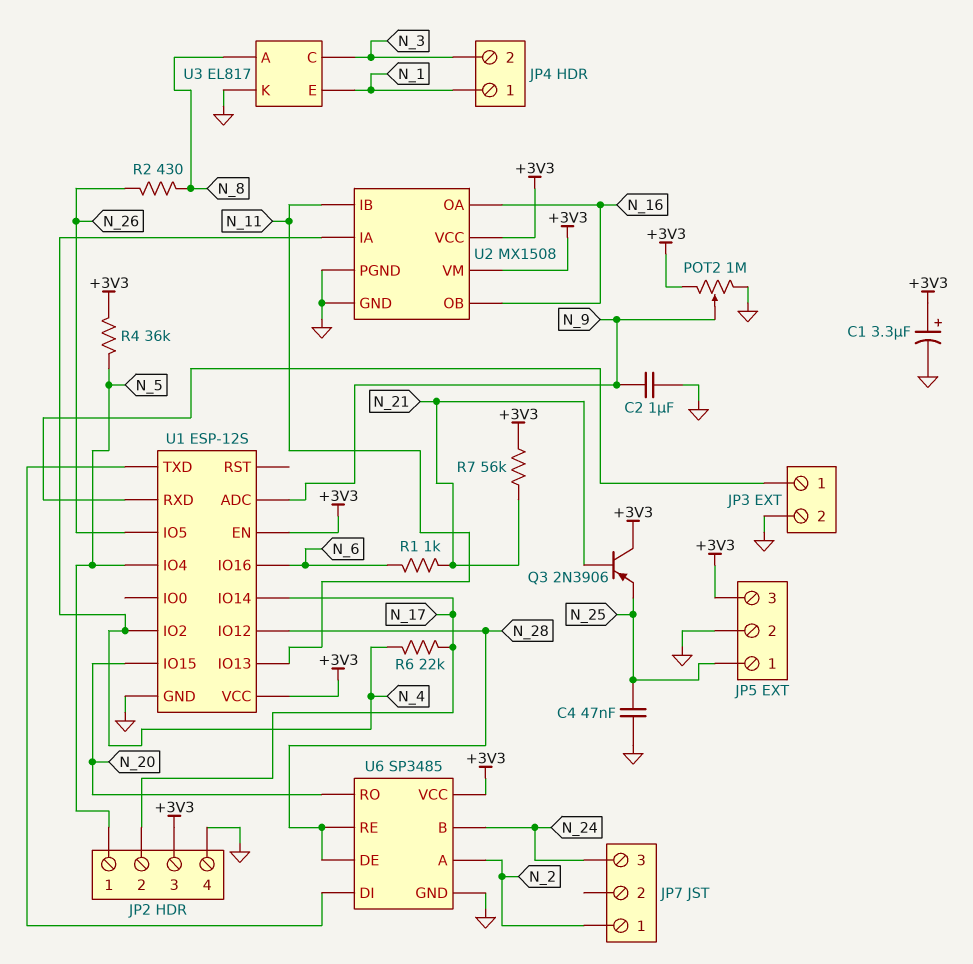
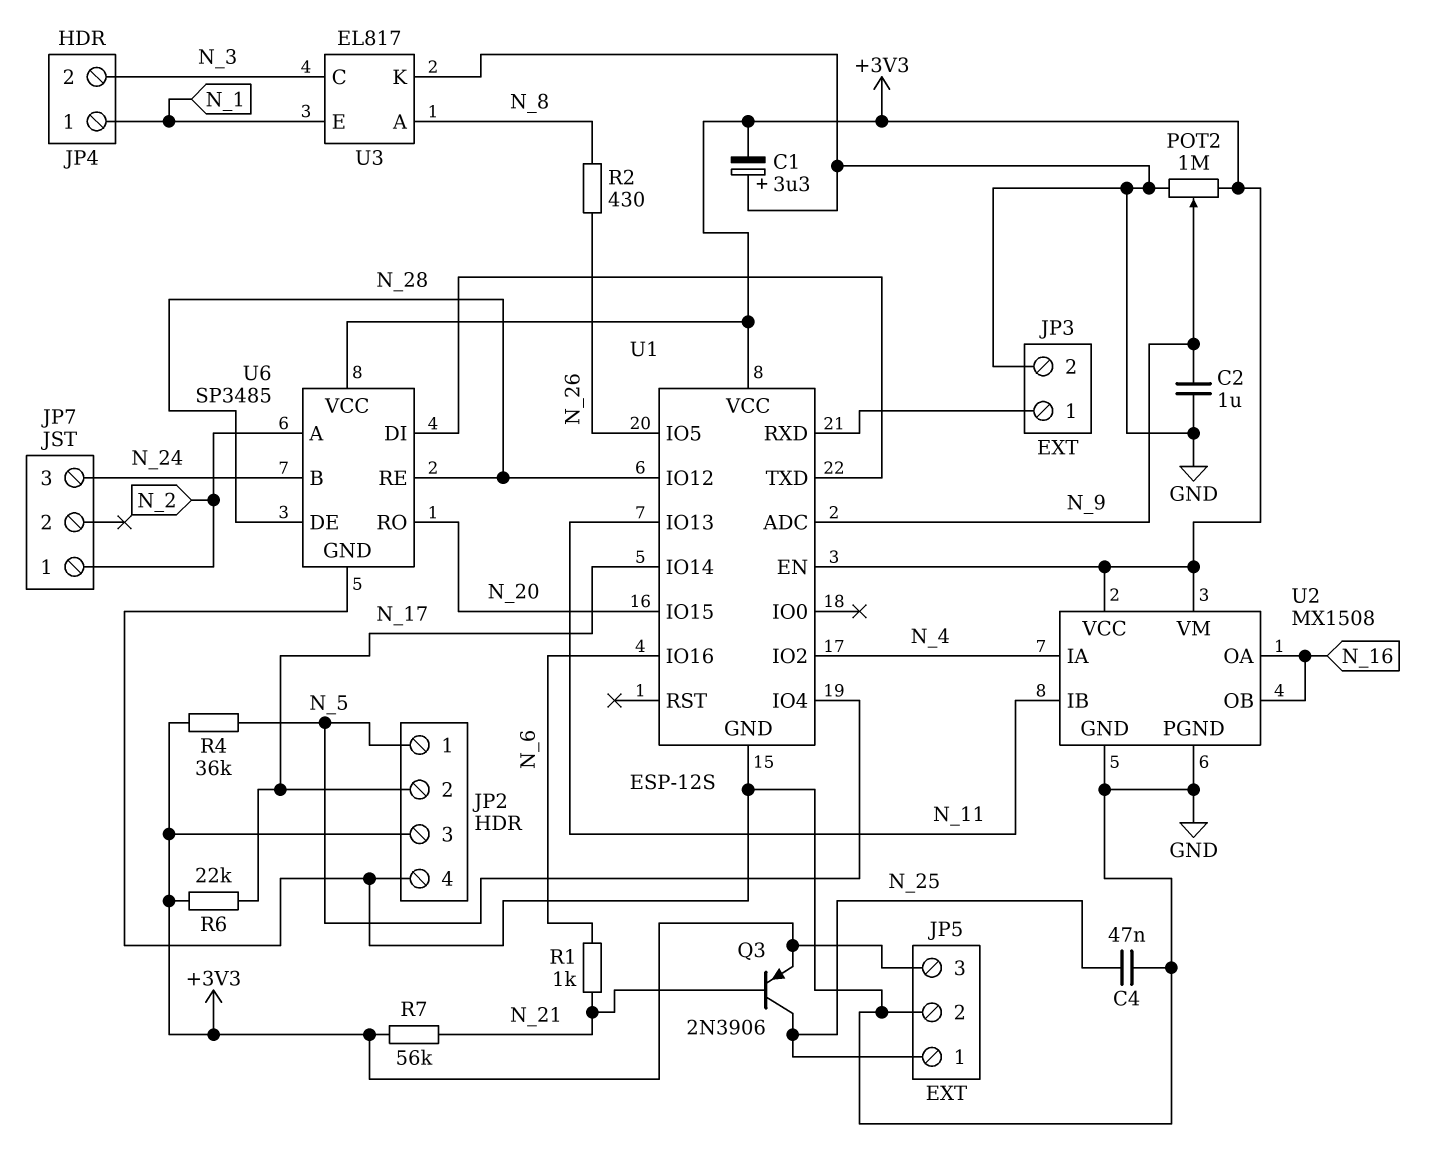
C1: 3.3uF (plus +3V3, minus GND) -> 3.3uF (plus GND, minus +3V3)
Q3: PNP 2N3906 (B N_21, C +3V3, E N_25) -> PNP 2N3906 (B N_21, C N_25, E +3V3)
R6: 22k (N_4, N_17) -> 22k (+3V3, N_17)

